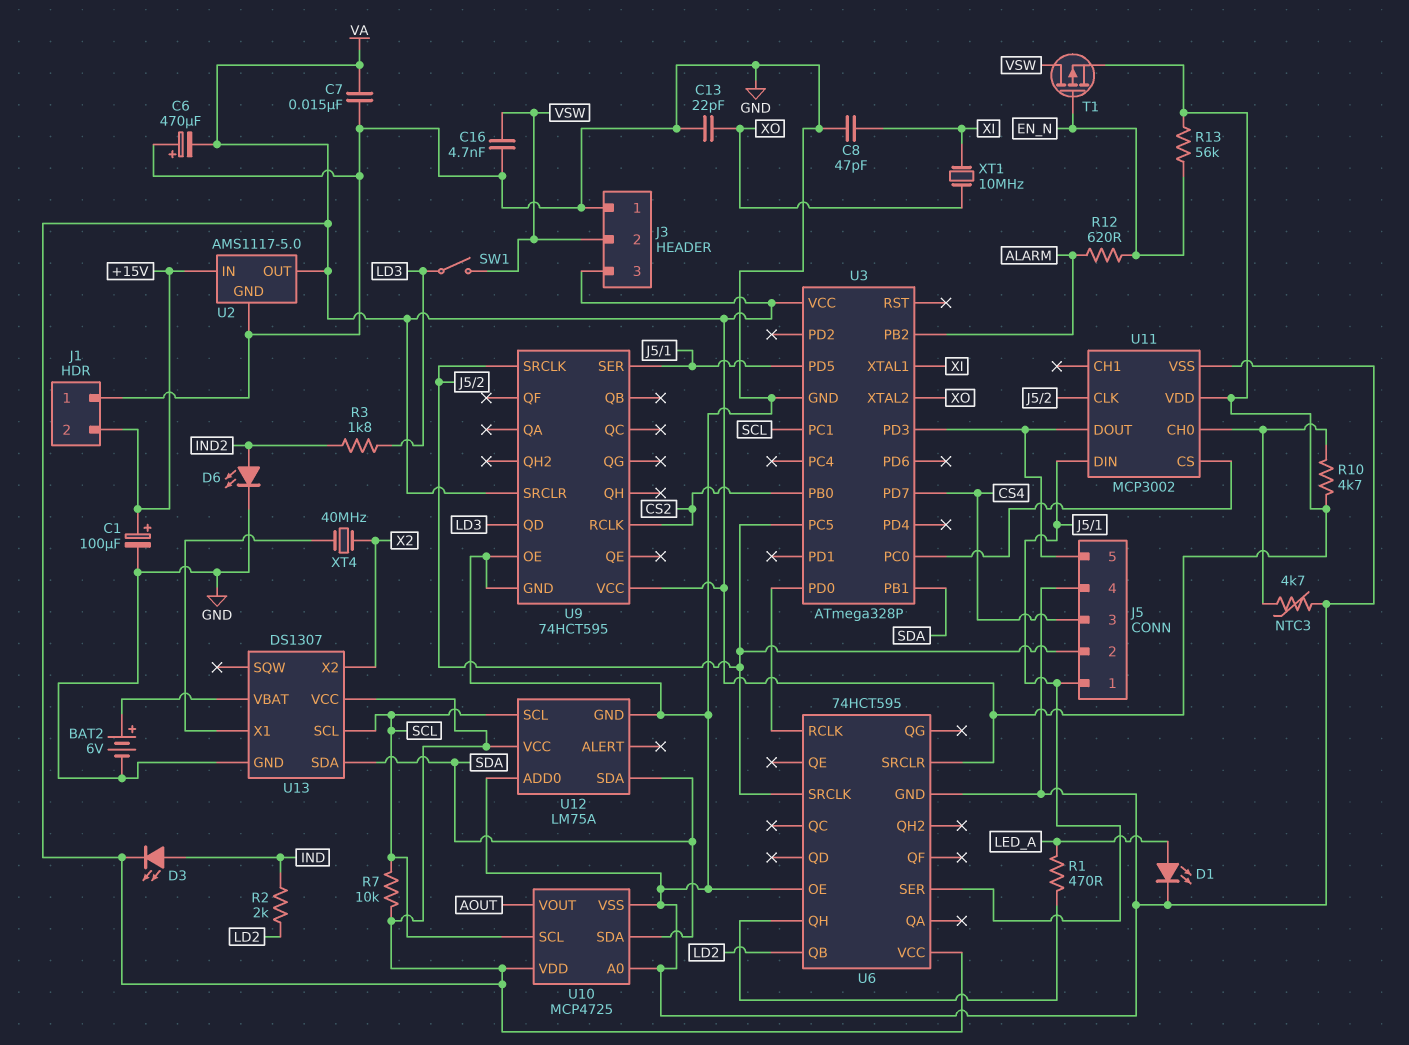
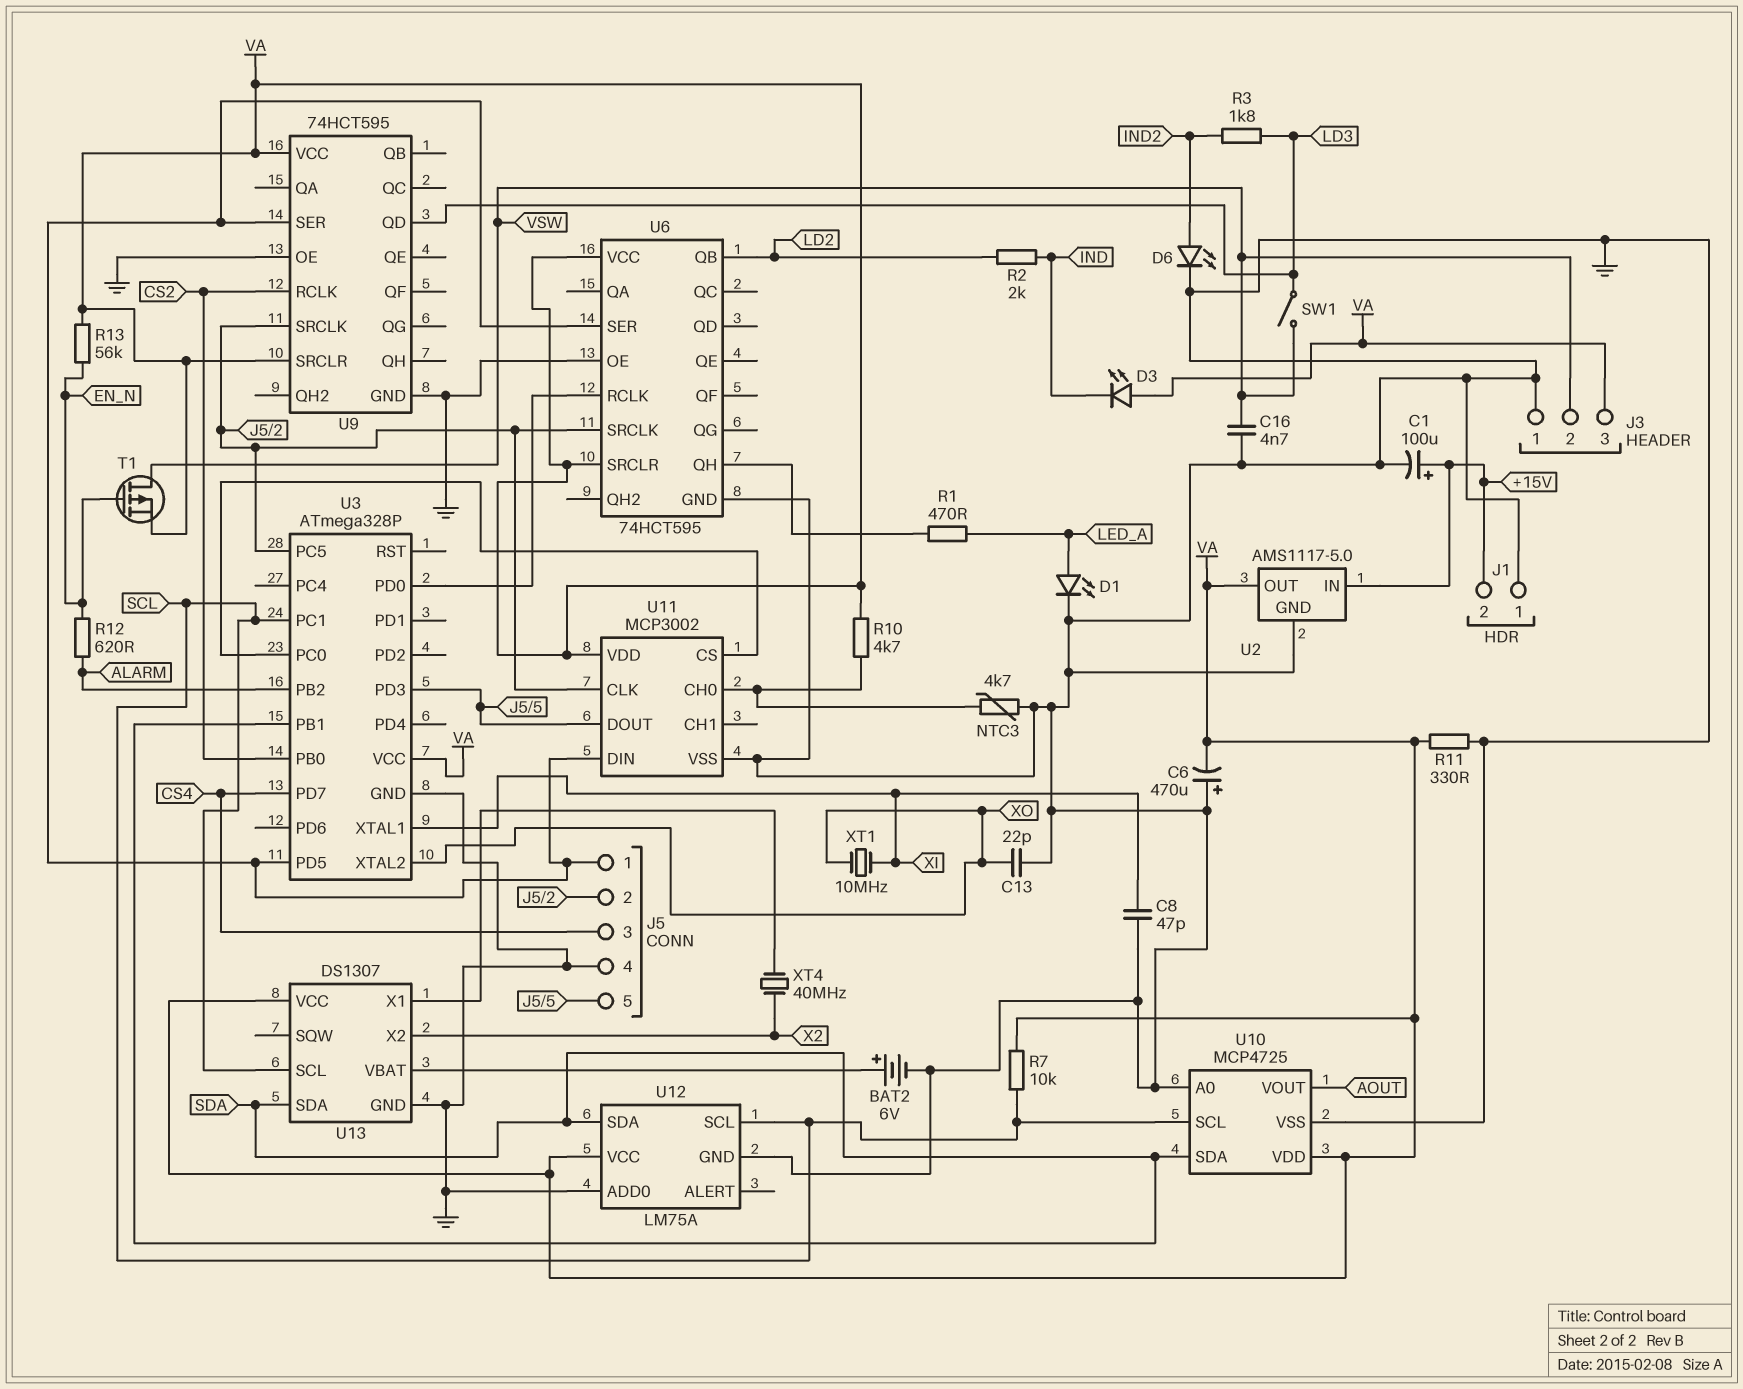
C7: 15nF (GND, VA) -> none
D3: LED (A IND, K VA) -> LED (A VA, K IND)
R11: none -> 330 (GND, VA)

